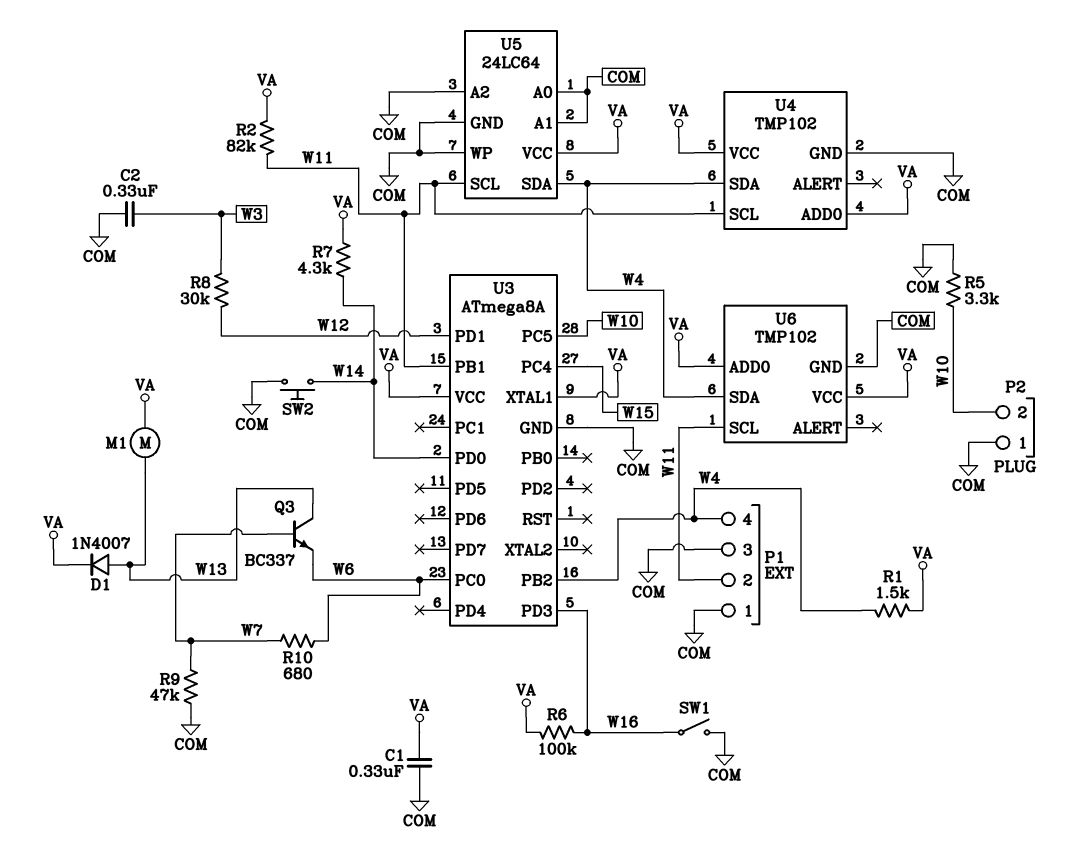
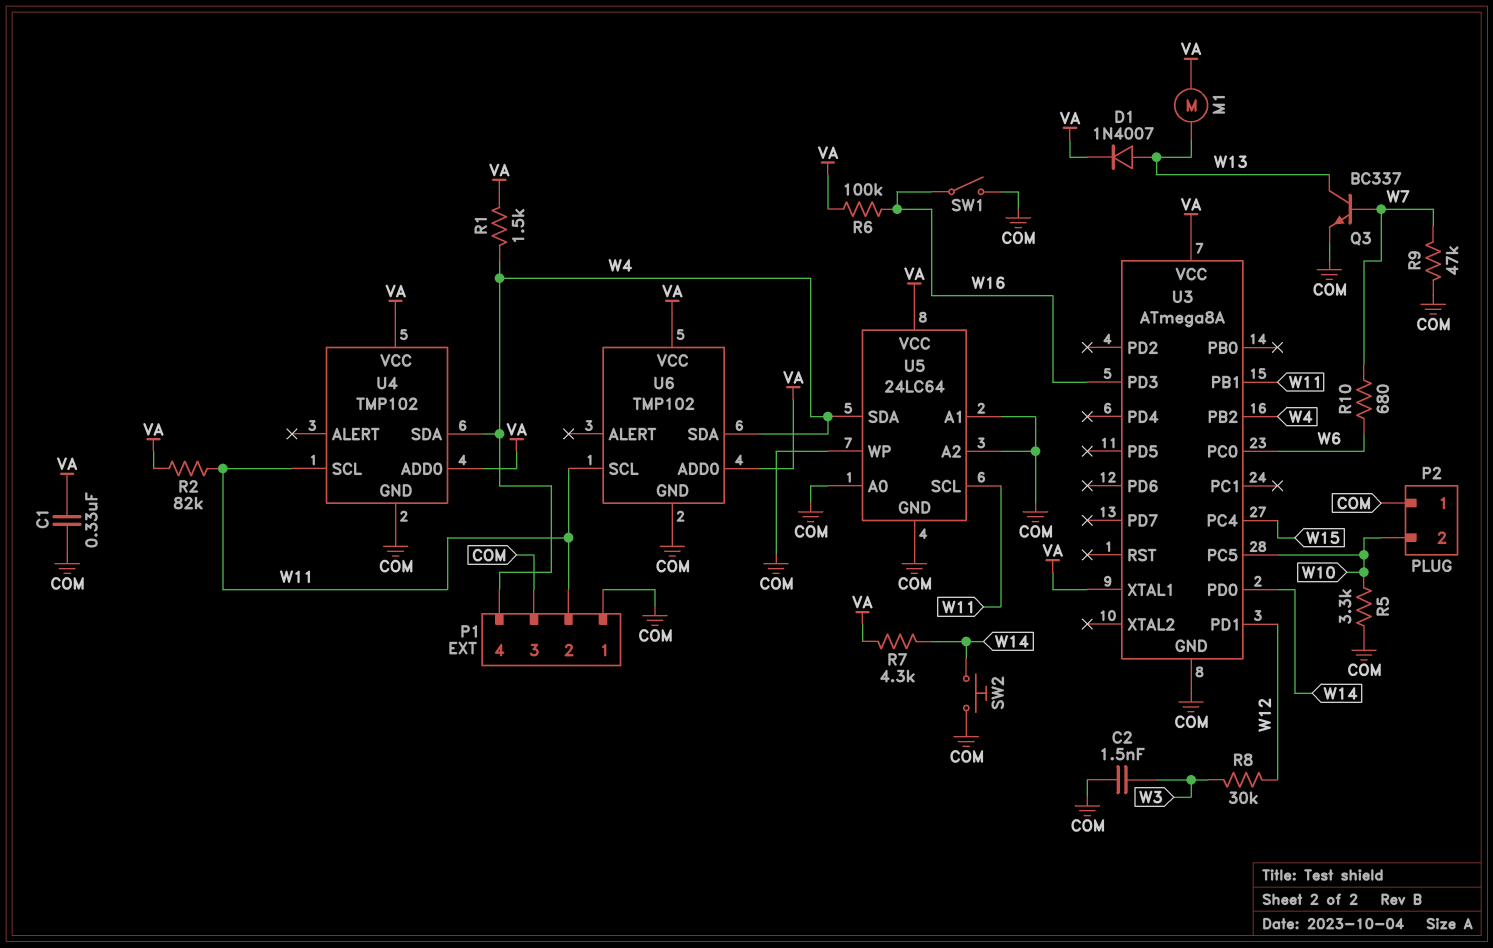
C2: 330nF (COM, W3) -> 1.5nF (COM, W3)
Q3: NPN BC337 (B W7, C W13, E W6) -> NPN BC337 (B W7, C W13, E COM)

